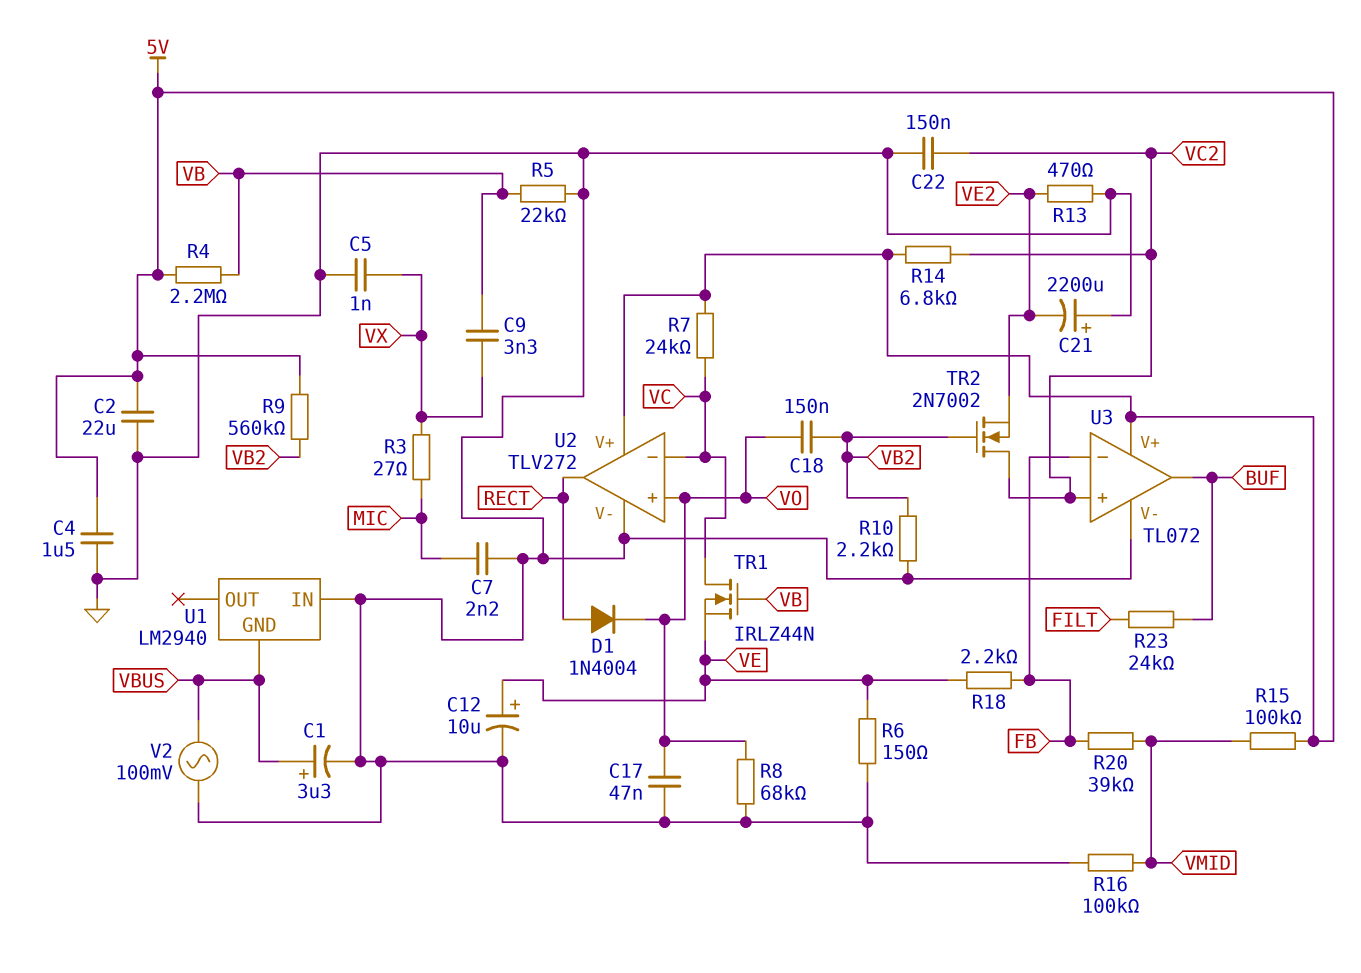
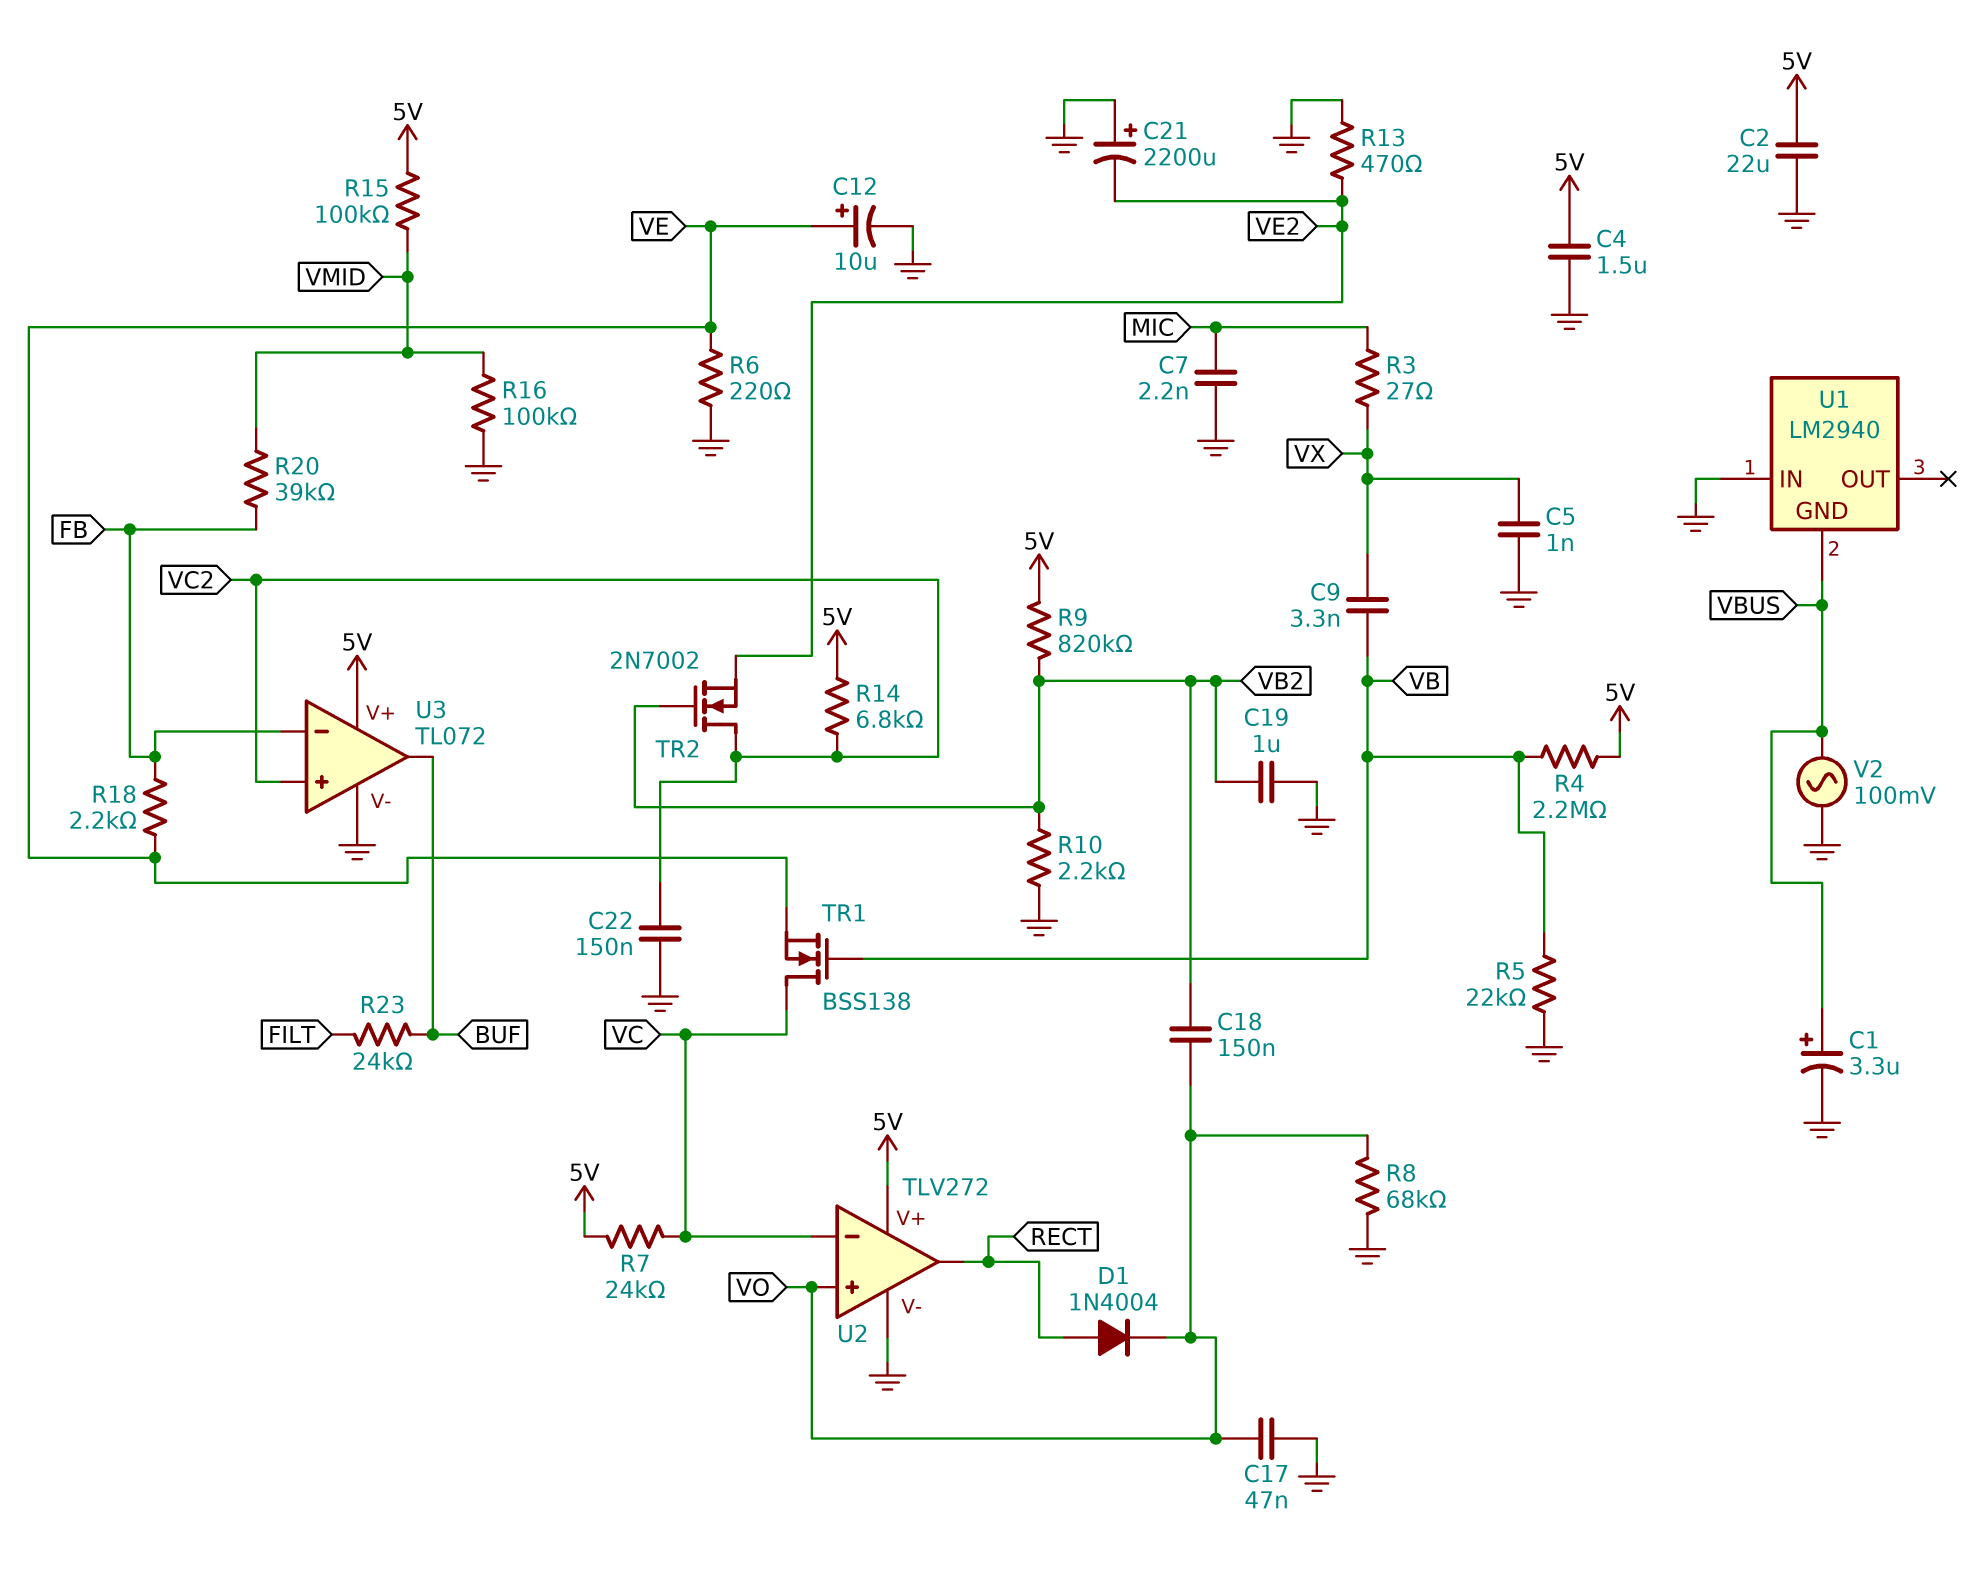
C19: none -> 1uF (GND, VB2)
R6: 150 (GND, VE) -> 220 (GND, VE)
R9: 560k (5V, VB2) -> 820k (5V, VB2)
TR1: NMOS IRLZ44N (G VB, D VC, S VE) -> NMOS BSS138 (G VB, D VC, S VE)

